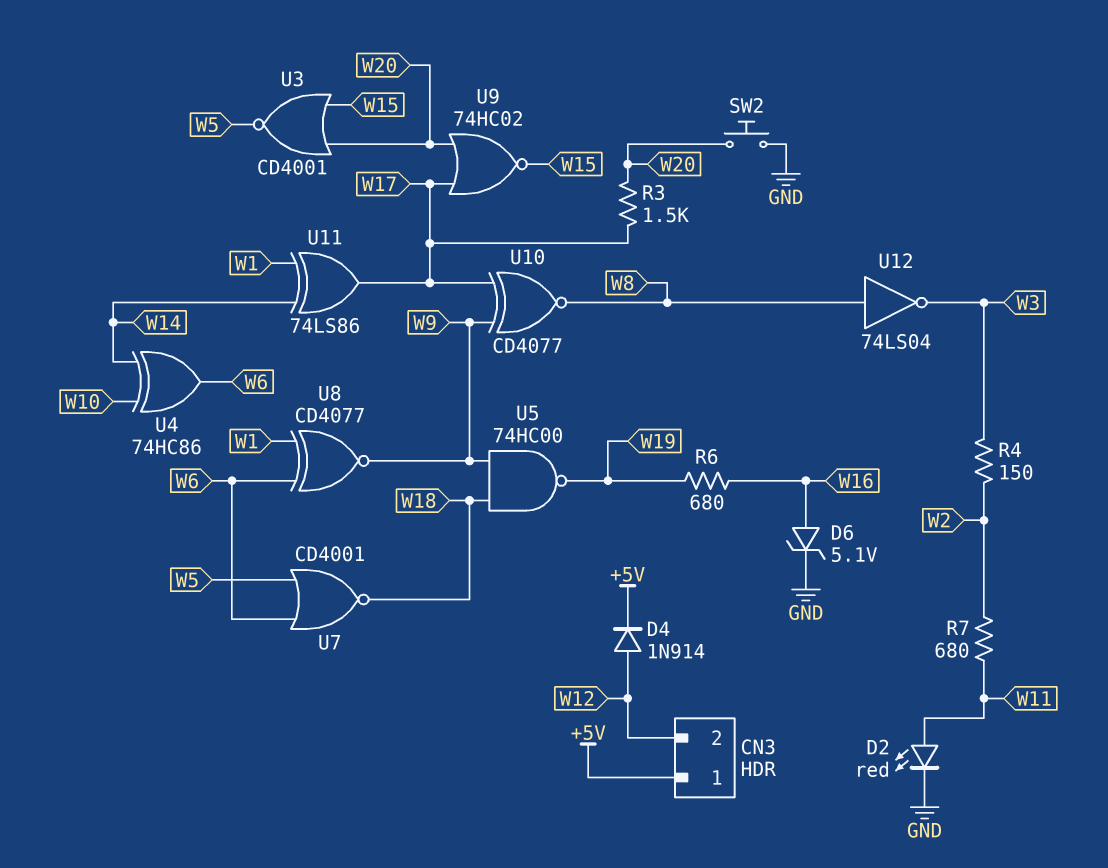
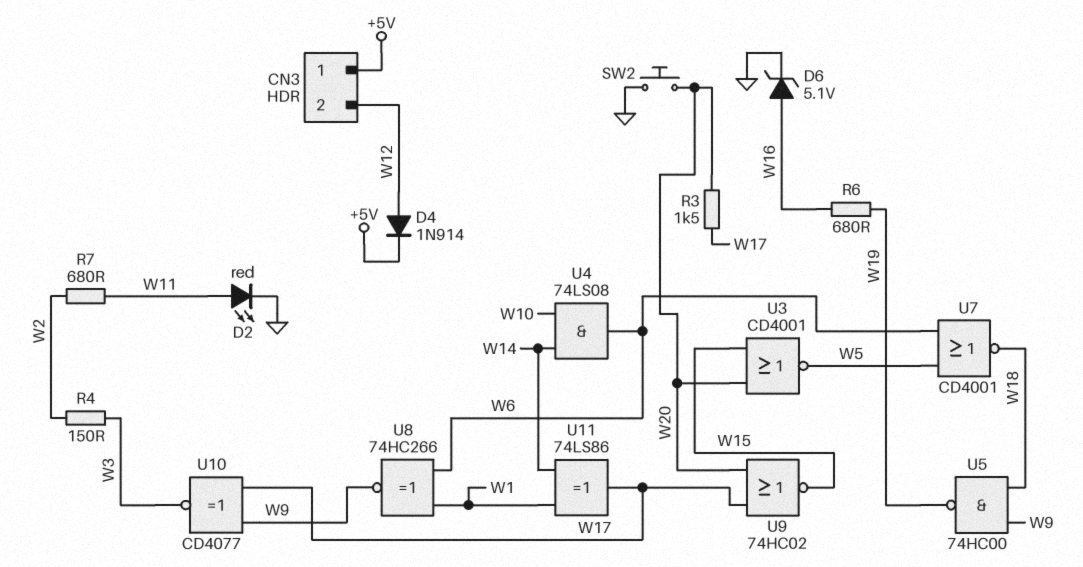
U4: XOR 74HC86 (in W10, in W14, out W6) -> AND 74LS08 (in W10, in W14, out W6)
U8: XNOR CD4077 (in W1, in W6, out W9) -> XNOR 74HC266 (in W1, in W6, out W9)
U10: XNOR CD4077 (in W9, in W17, out W8) -> XNOR CD4077 (in W9, in W17, out W3)
U12: NOT 74LS04 (in W8, out W3) -> none

